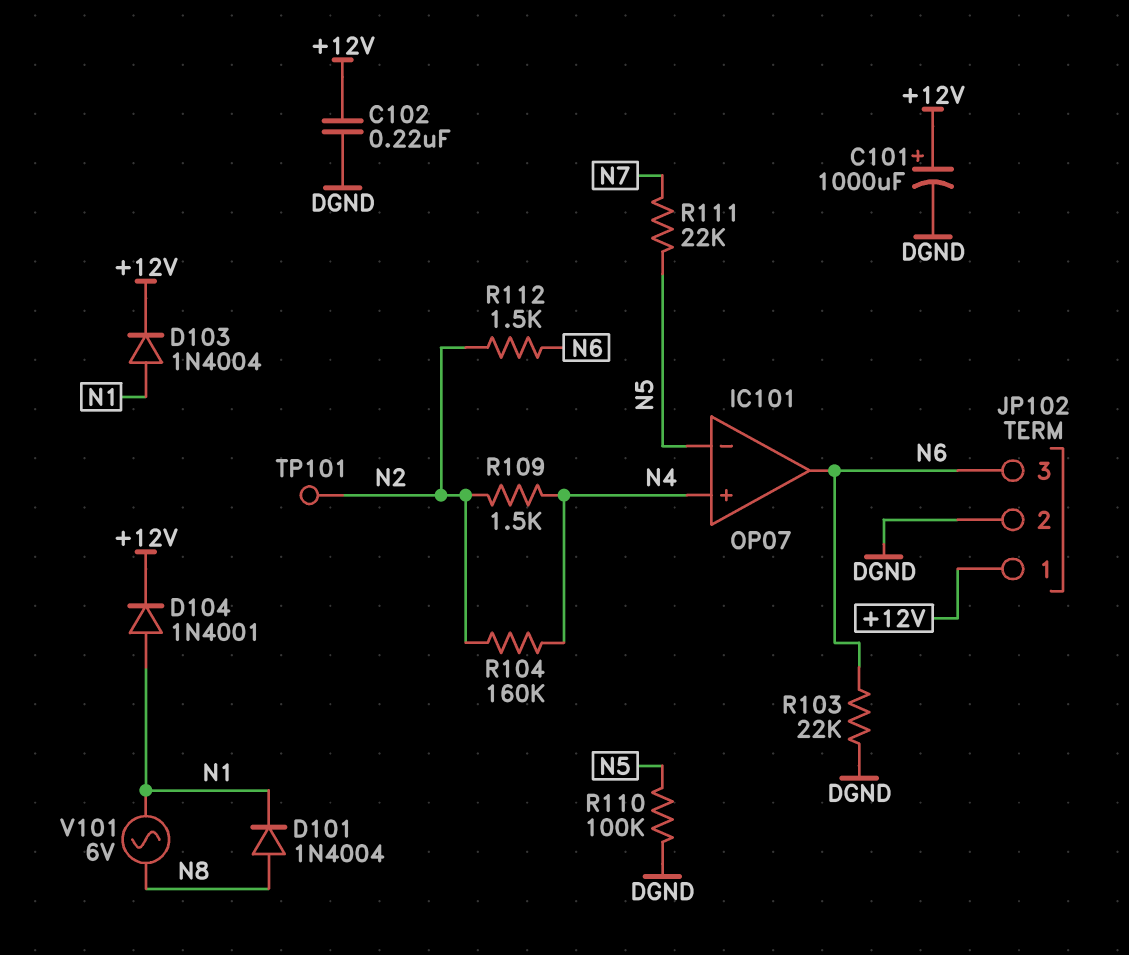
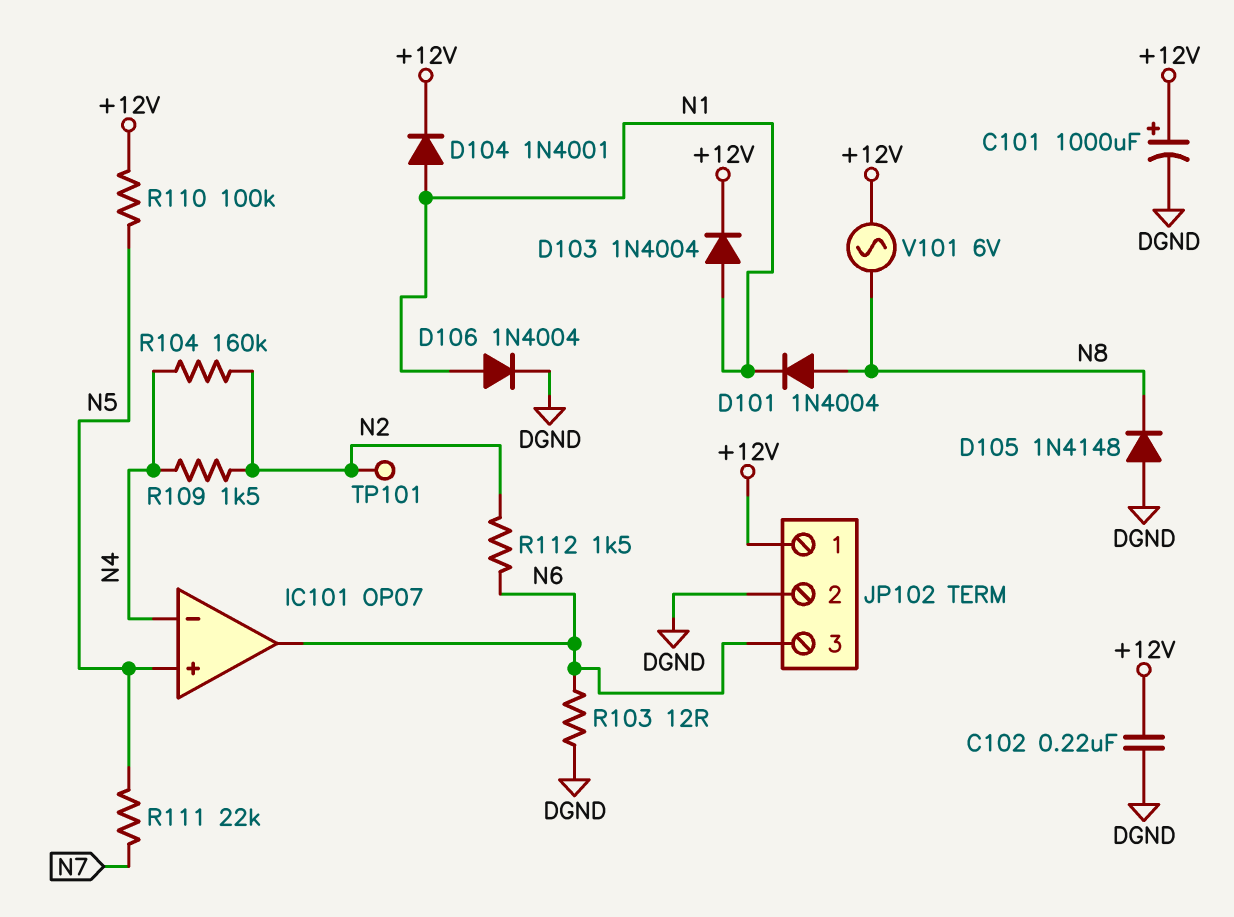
D105: none -> diode 1N4148 (A DGND, K N8)
D106: none -> diode 1N4004 (A N1, K DGND)
IC101 pin in+: N4 -> N5
IC101 pin in-: N5 -> N4
R103: 22k (DGND, N6) -> 12 (DGND, N6)
R110: 100k (DGND, N5) -> 100k (+12V, N5)
V101: AC 6V (N1, N8) -> AC 6V (+12V, N8)

